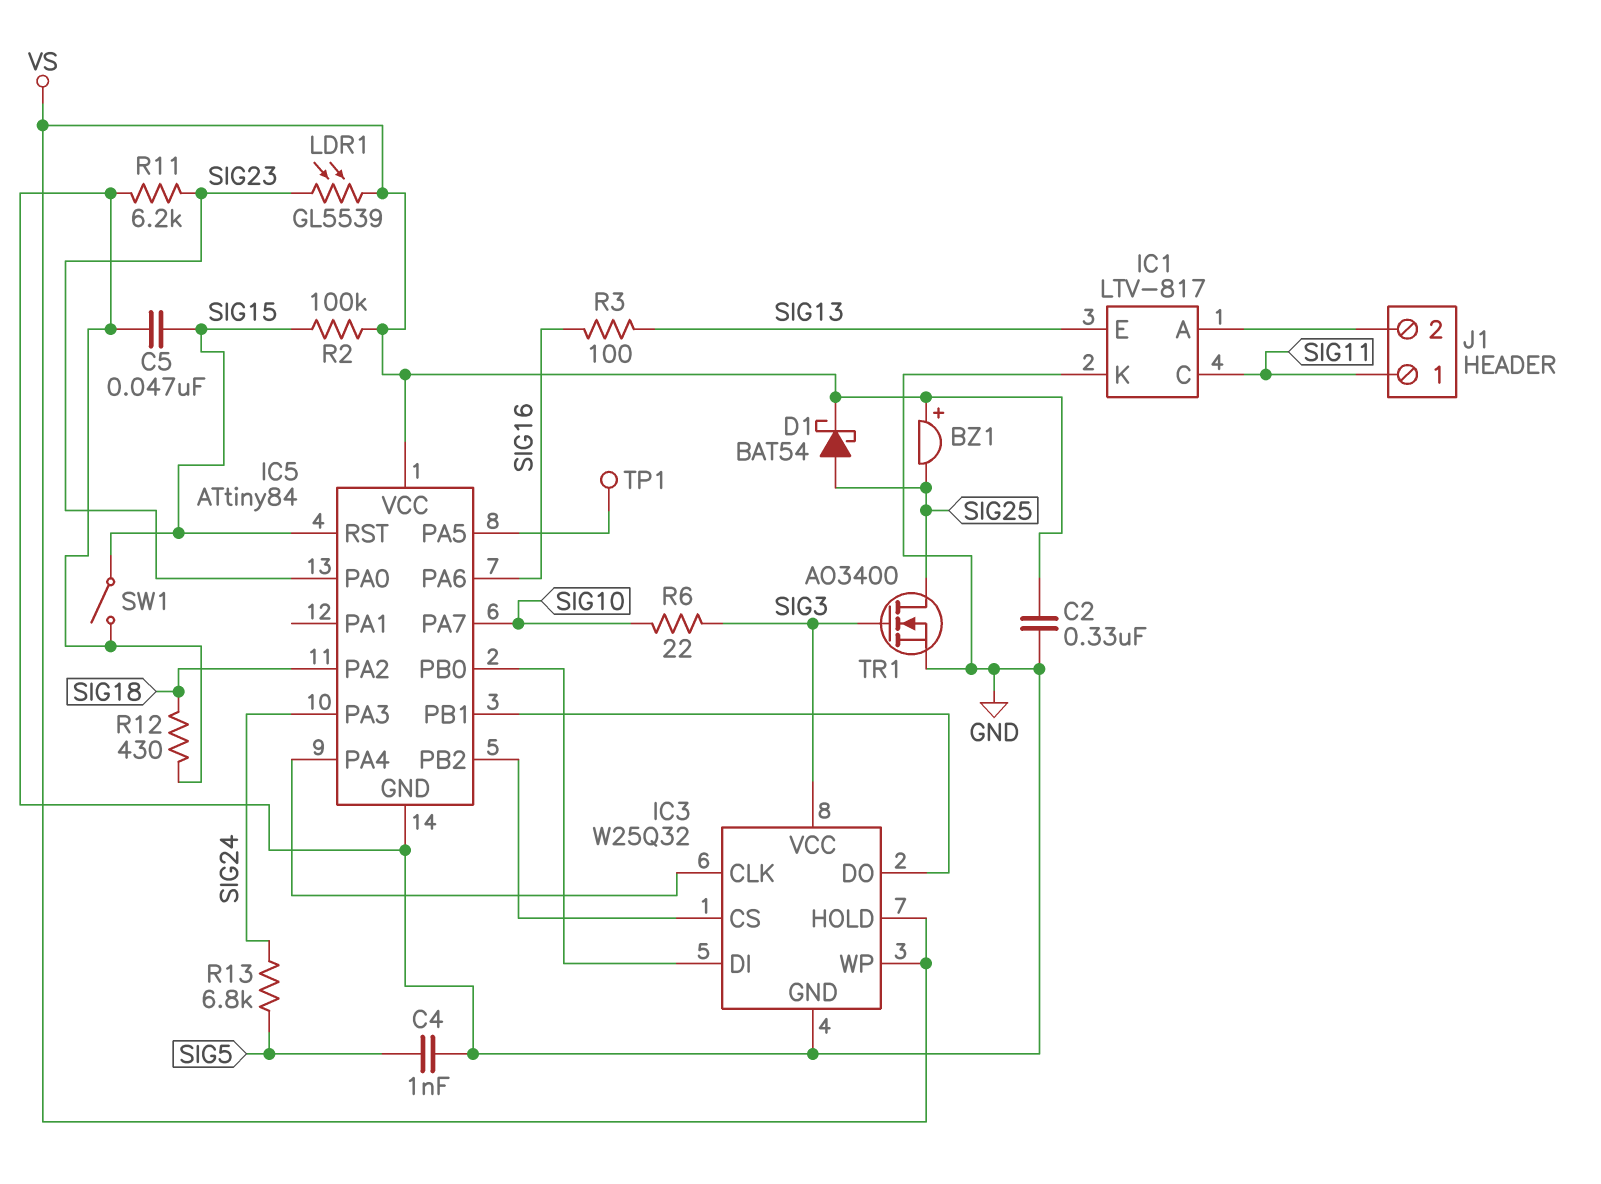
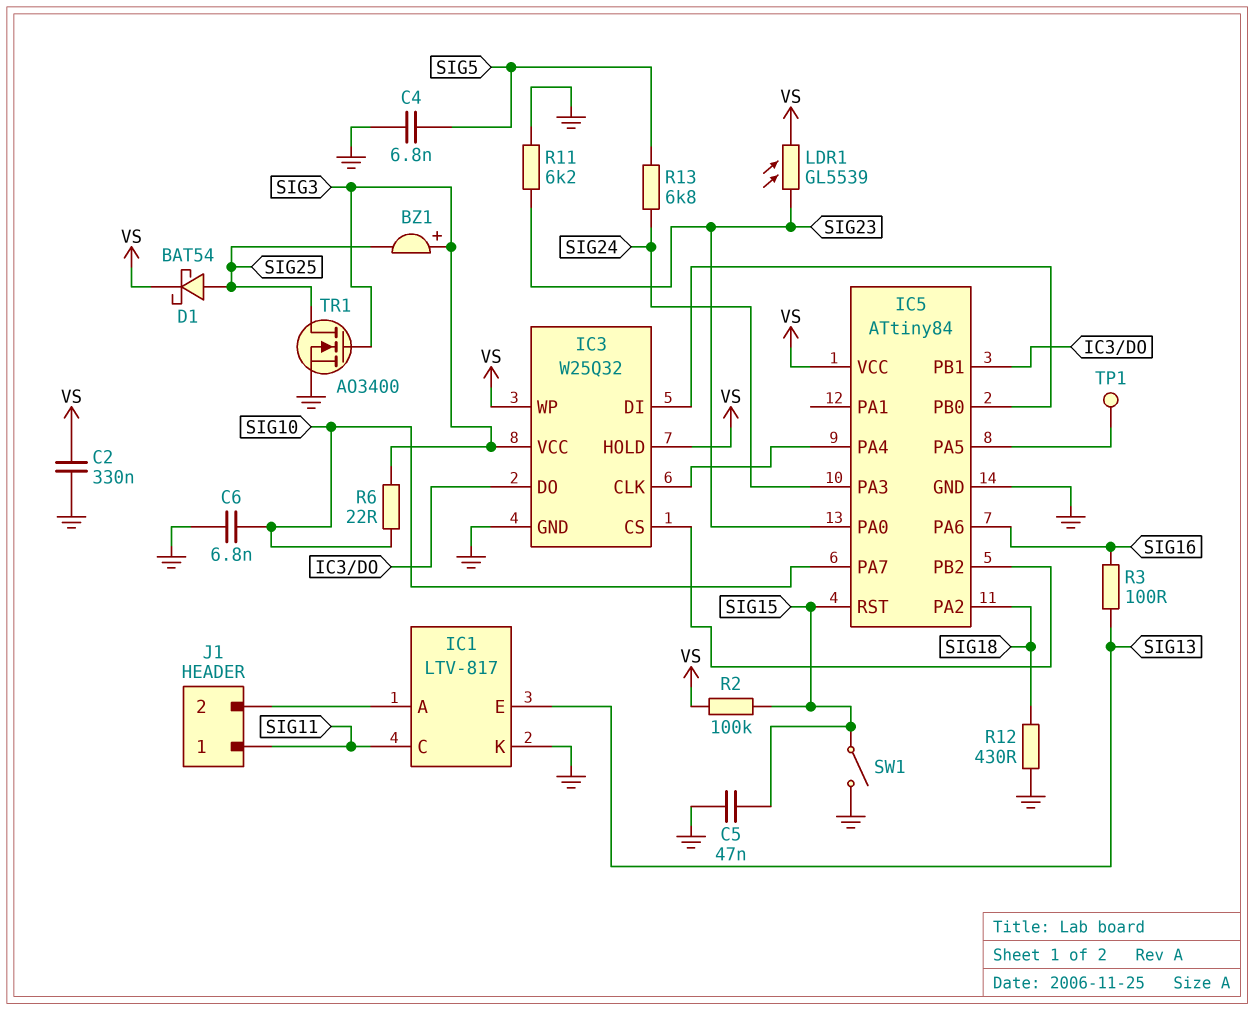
BZ1: buzzer (plus VS, minus SIG25) -> buzzer (plus SIG3, minus SIG25)
C4: 1nF (GND, SIG5) -> 6.8nF (GND, SIG5)
C6: none -> 6.8nF (GND, SIG10)

